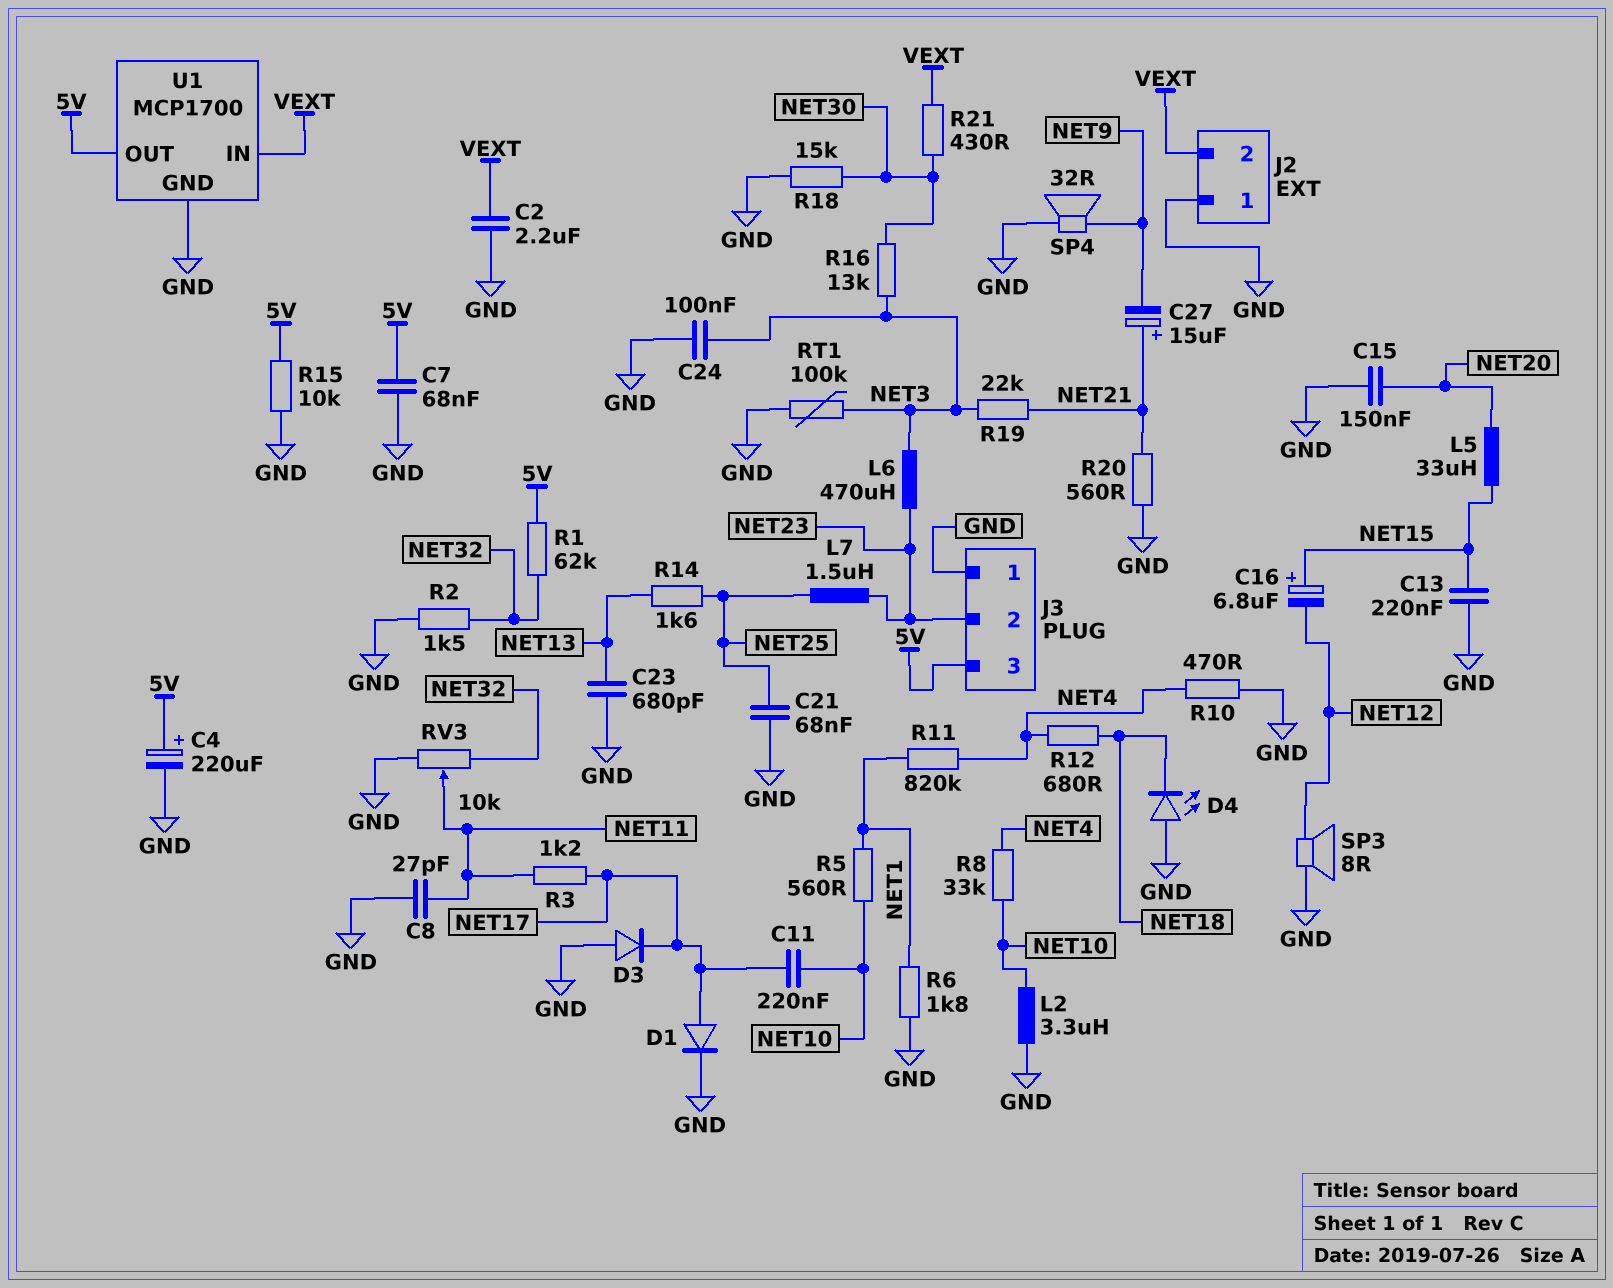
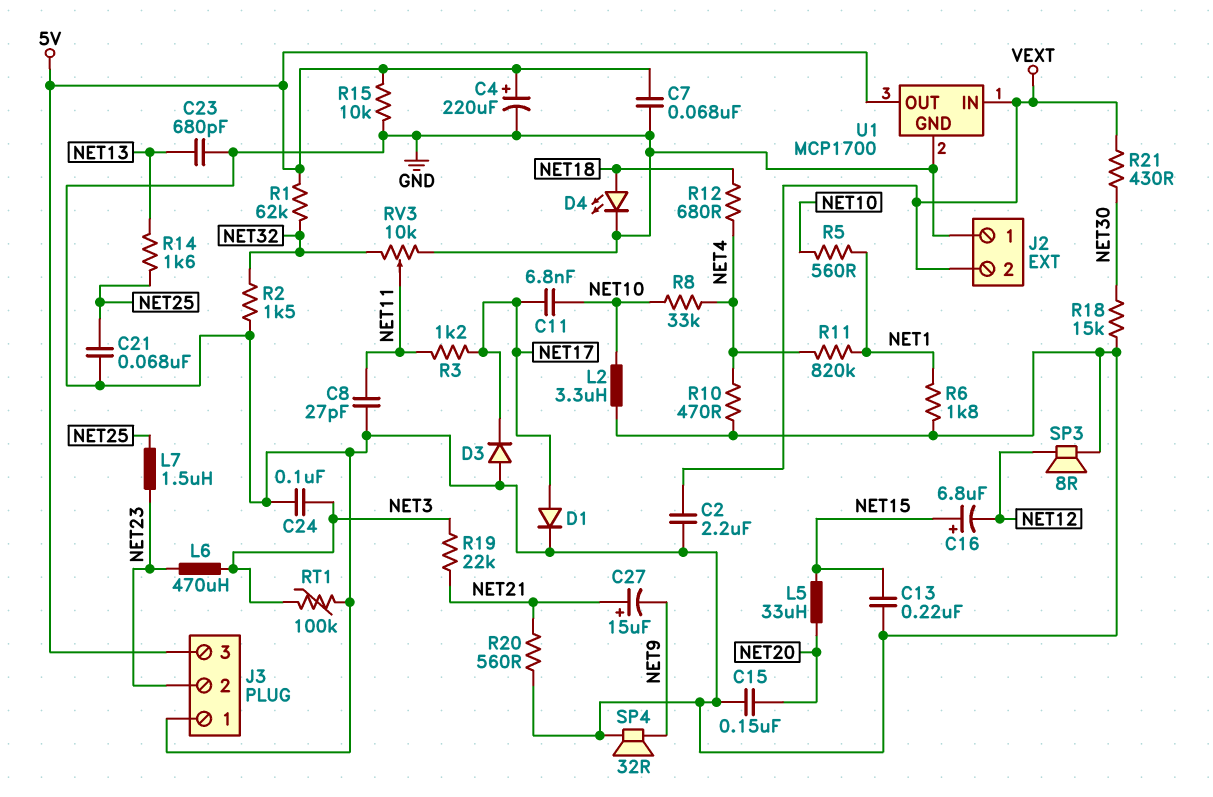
C11: 220nF (NET10, NET17) -> 6.8nF (NET10, NET17)
D4: LED (A GND, K NET18) -> LED (A NET18, K GND)
R16: 13k (NET3, NET30) -> none

